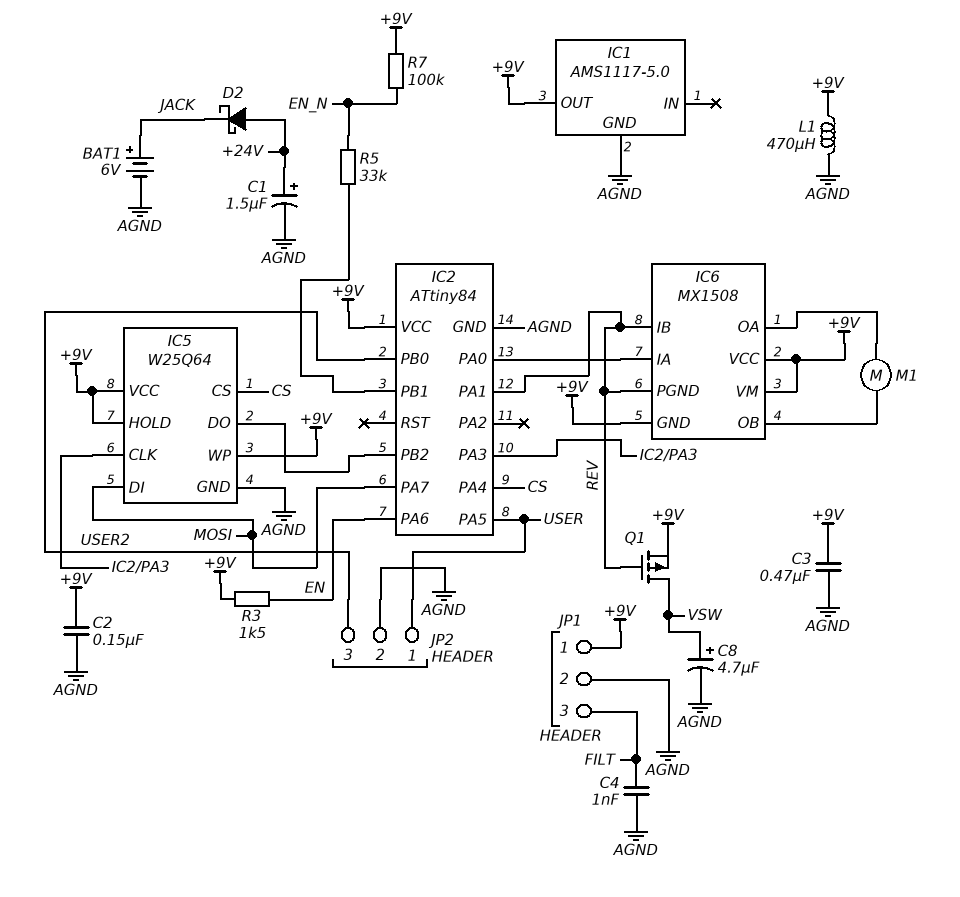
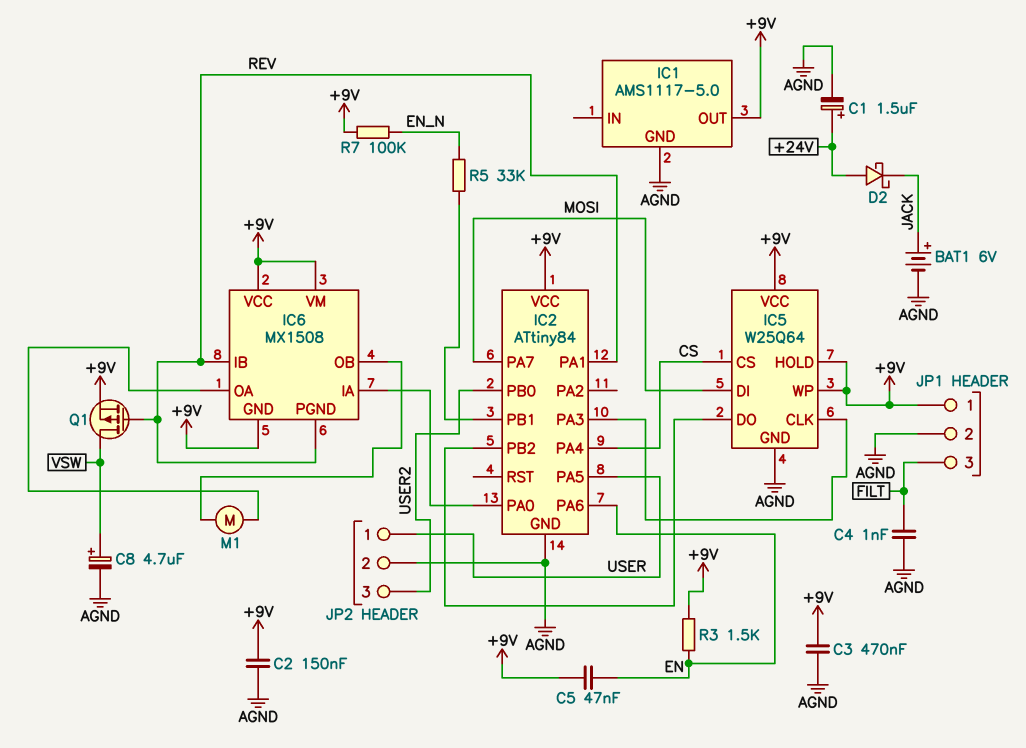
C5: none -> 47nF (+9V, EN)
L1: 470uH (+9V, AGND) -> none

